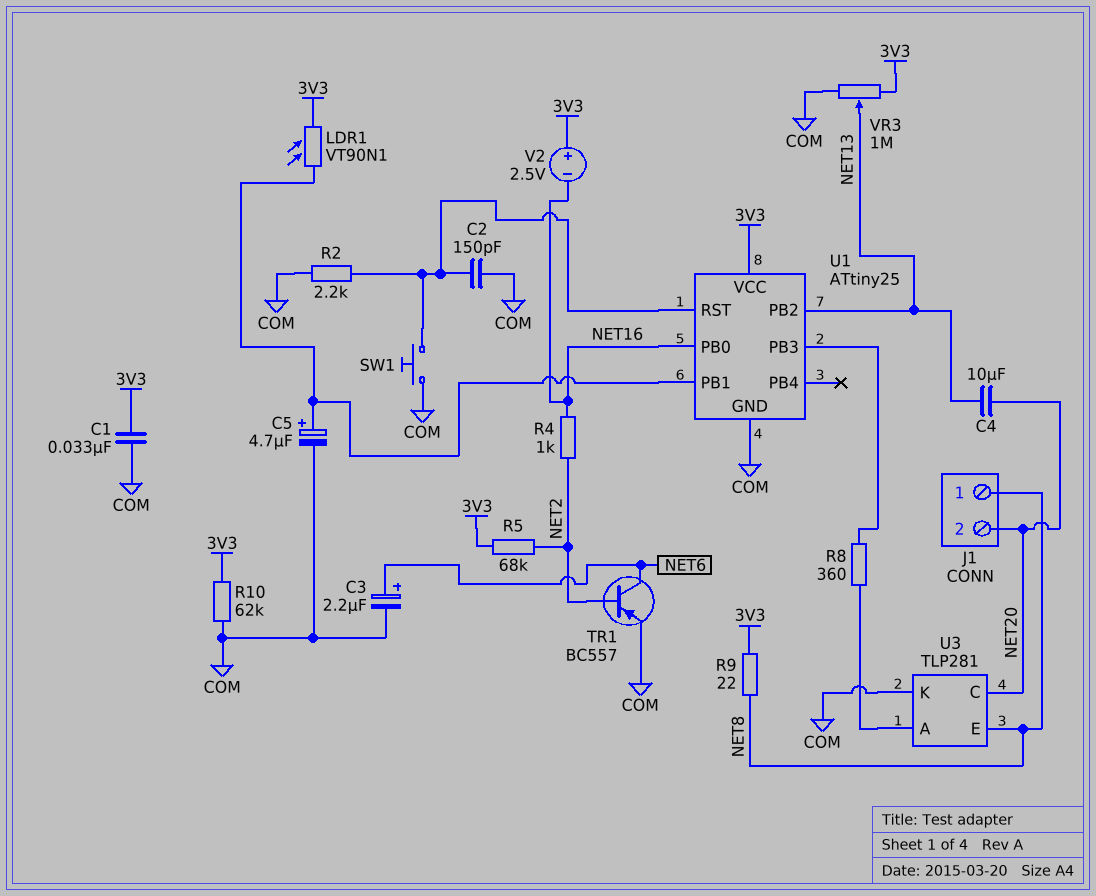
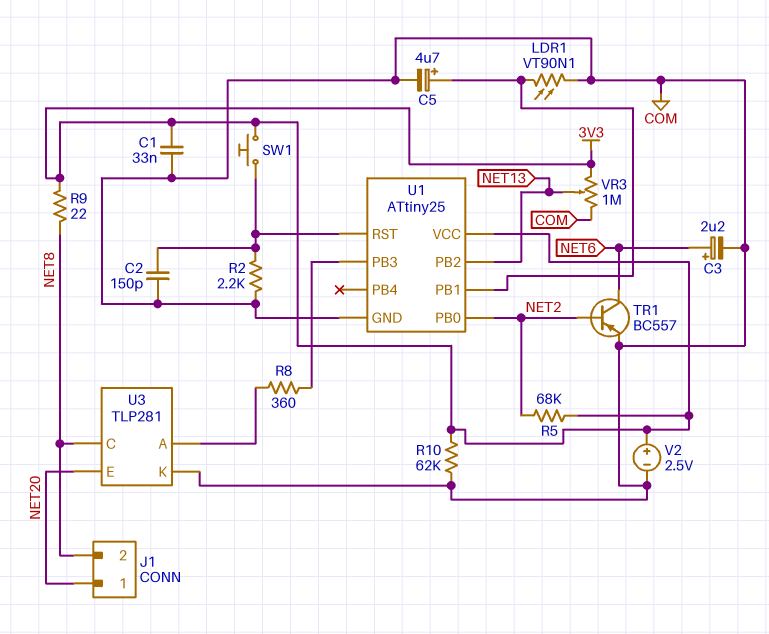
C4: 10uF (NET13, NET20) -> none
J1 pin 1: NET8 -> NET20
J1 pin 2: NET20 -> NET8
LDR1: VT90N1 (3V3, U1/PB1) -> VT90N1 (COM, U1/PB1)
R4: 1k (NET2, NET16) -> none
SW1: button (COM, U1/RST) -> button (3V3, U1/RST)
U1 pin PB0: NET16 -> NET2
U3 pin C: NET20 -> NET8
U3 pin E: NET8 -> NET20
V2: 2.5V (plus 3V3, minus NET16) -> 2.5V (plus 3V3, minus COM)

